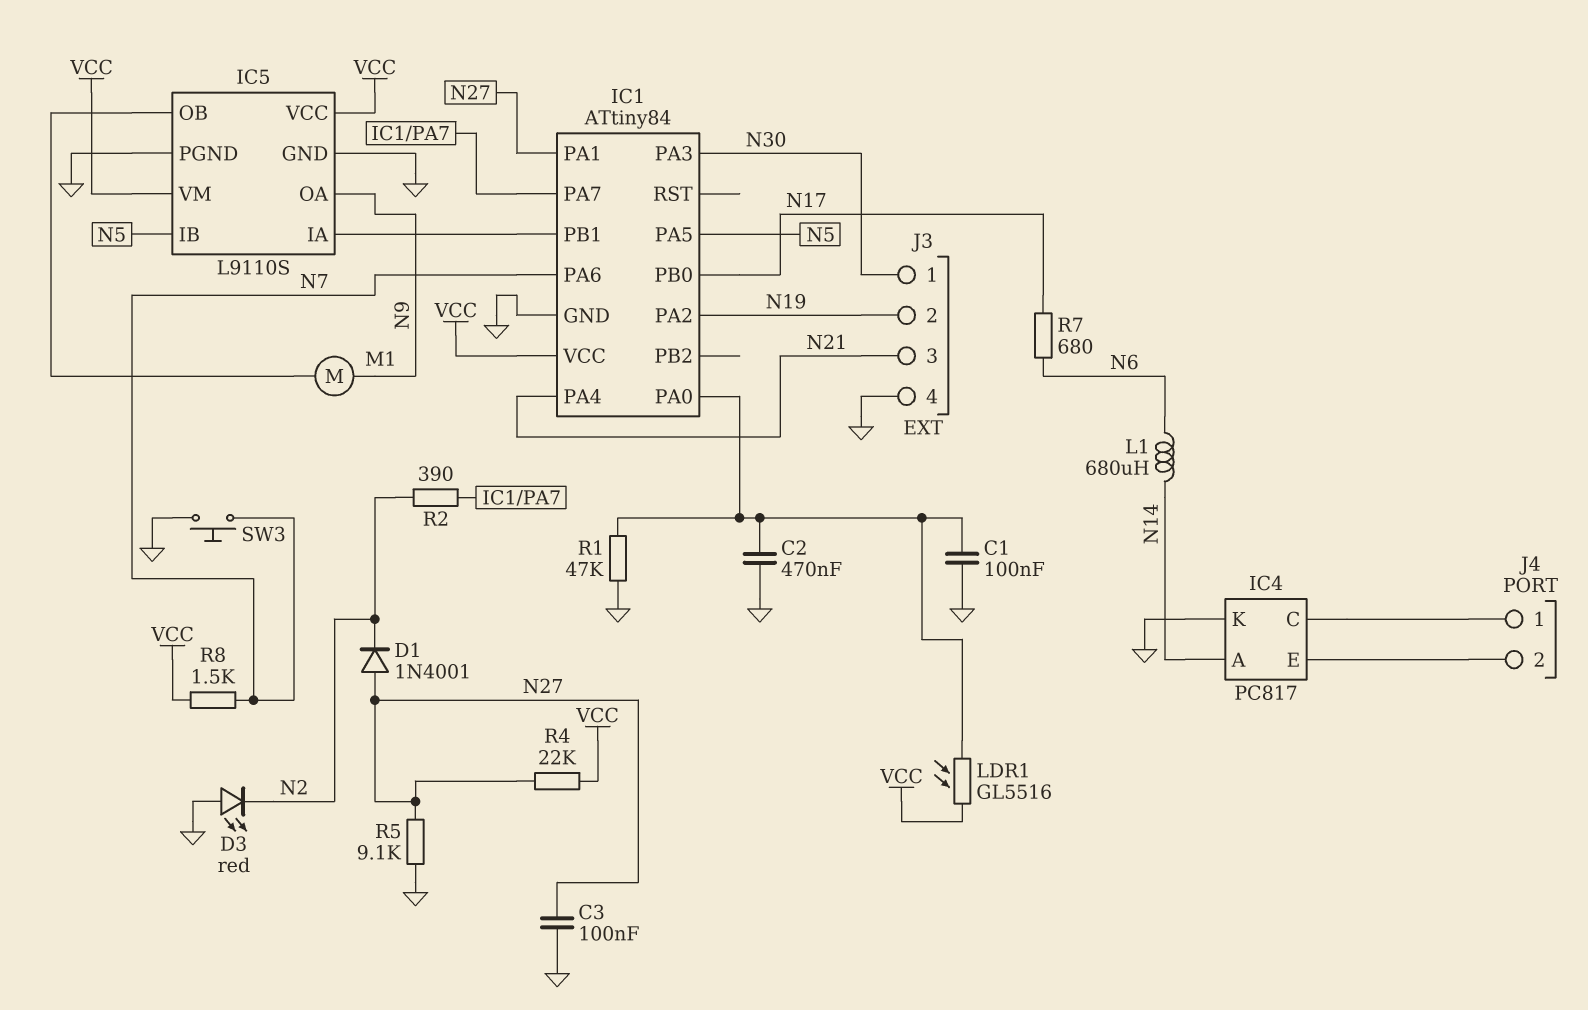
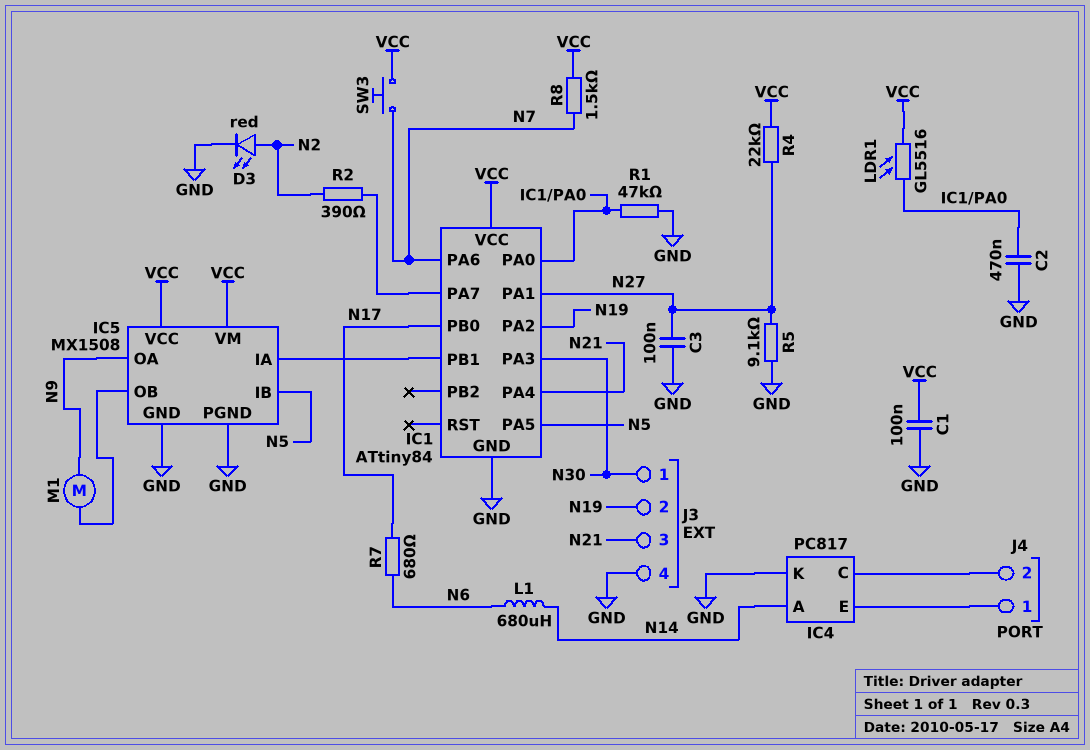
C1: 100nF (GND, IC1/PA0) -> 100nF (GND, VCC)
D1: diode 1N4001 (A N27, K N2) -> none
D3: LED red (A GND, K N2) -> LED red (A N2, K GND)
IC5: L9110S -> MX1508
J4 pin 1: IC4/C -> IC4/E
J4 pin 2: IC4/E -> IC4/C
SW3: button (GND, N7) -> button (N7, VCC)

